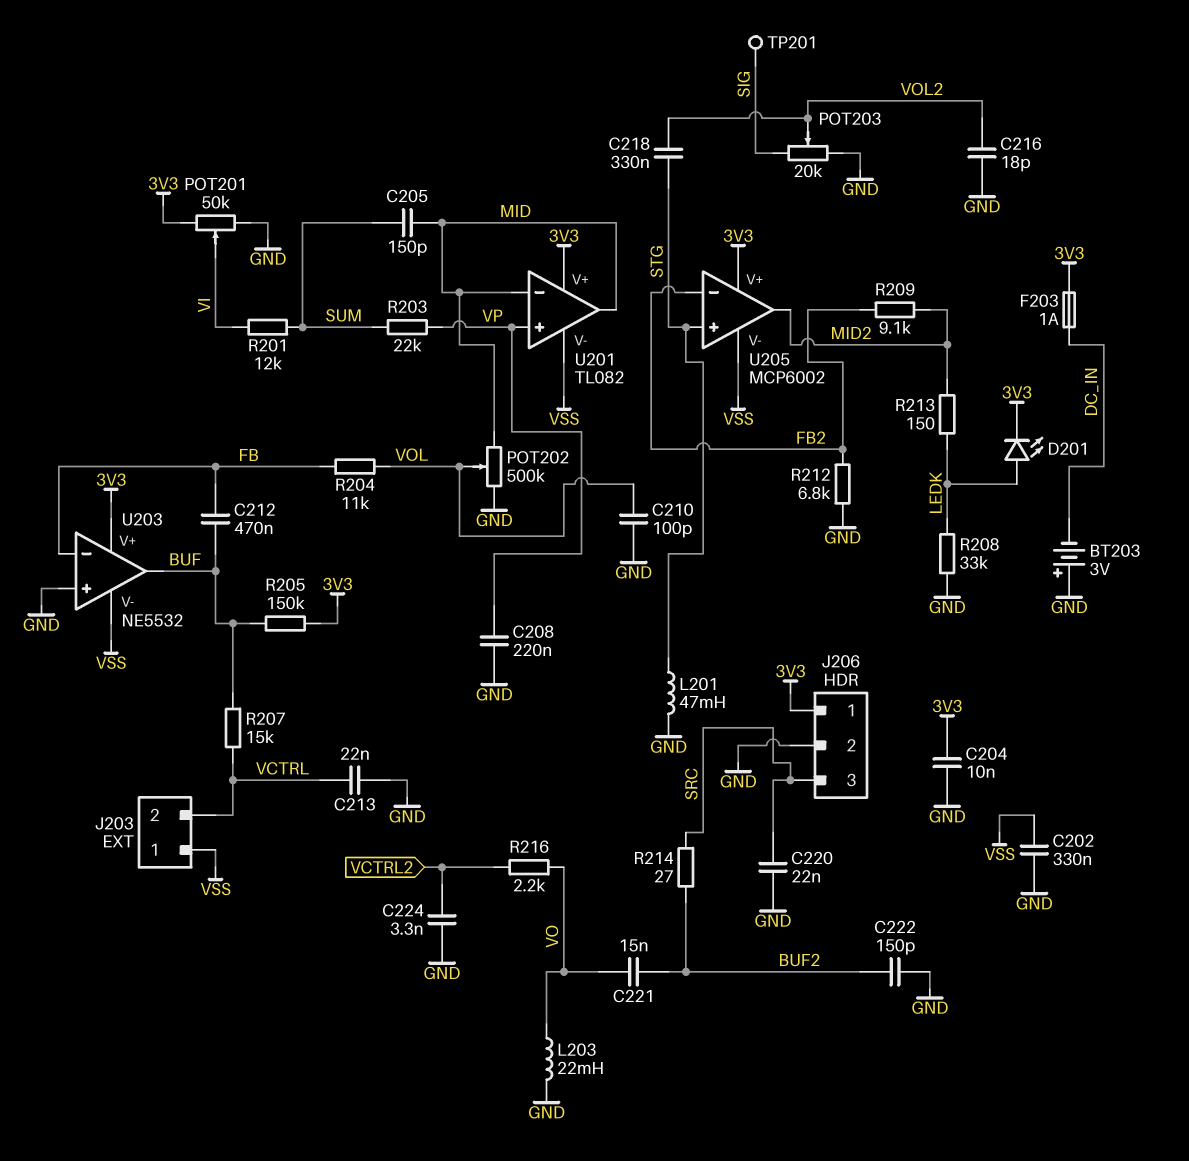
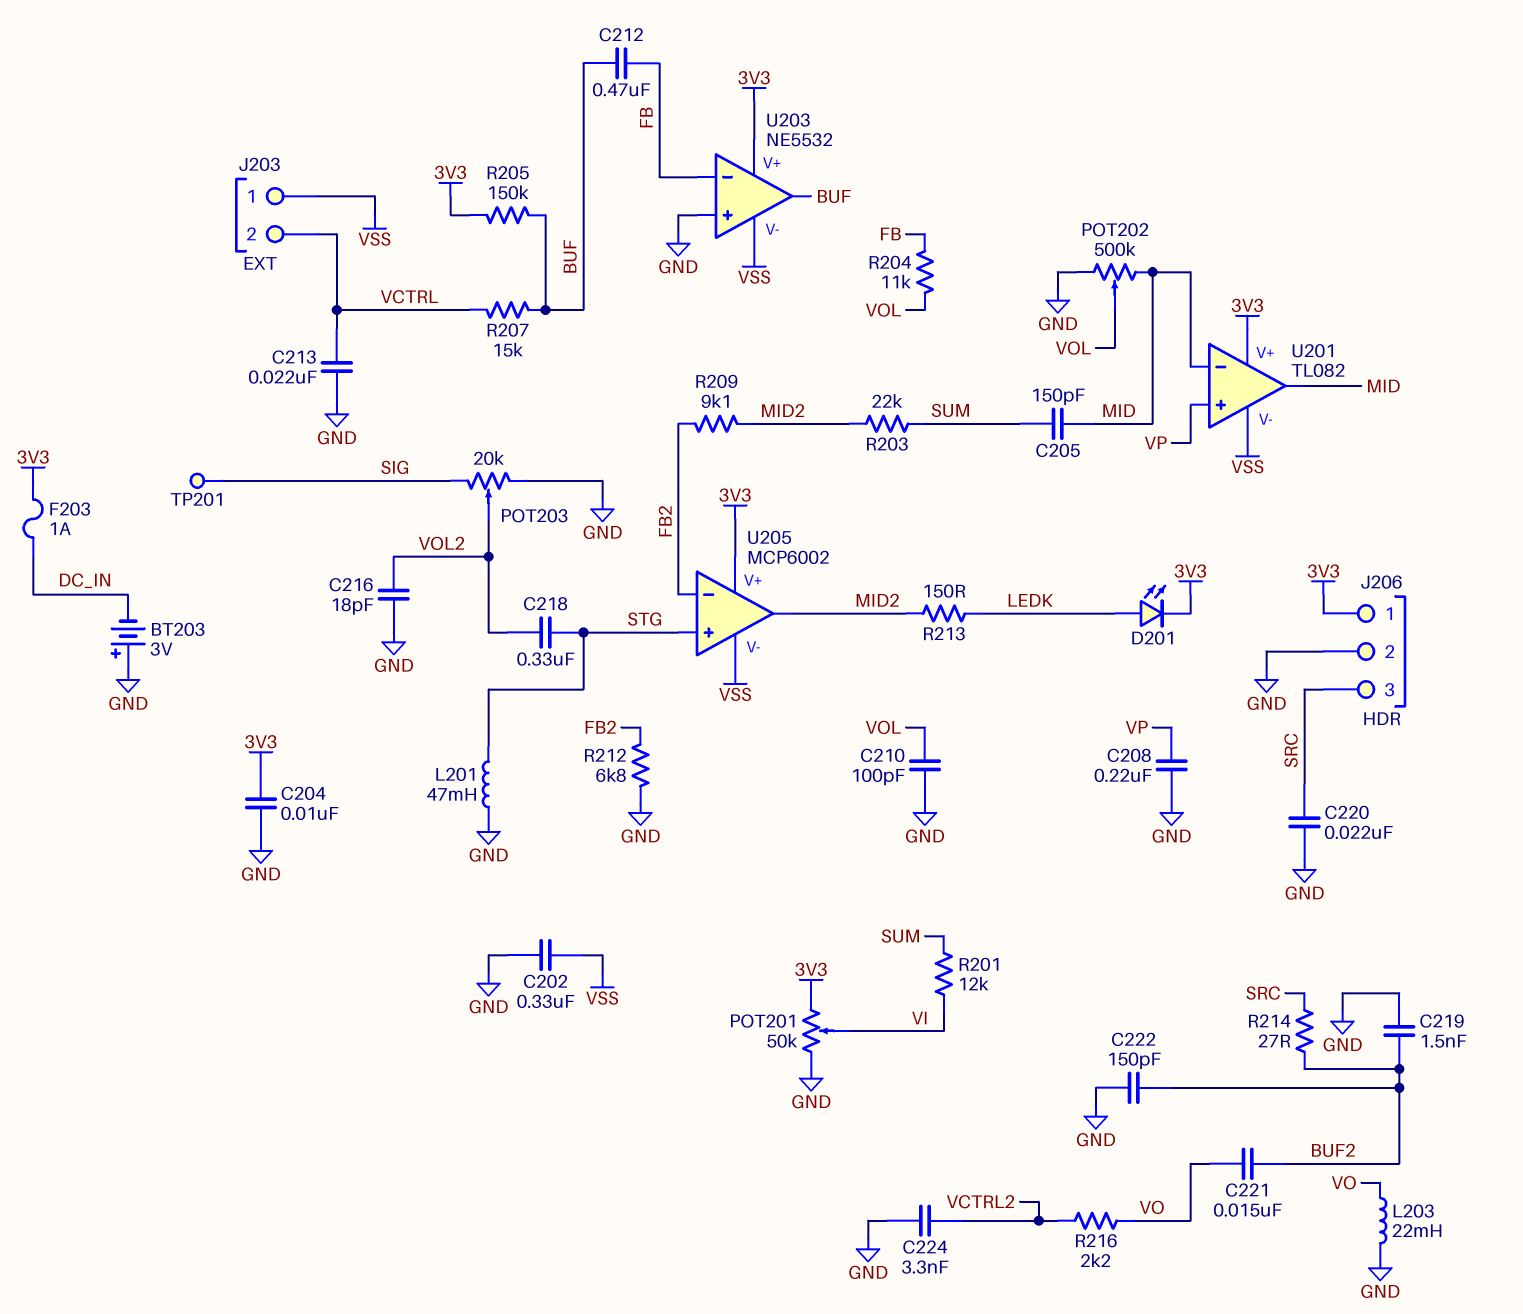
C219: none -> 1.5nF (BUF2, GND)
R203: 22k (SUM, VP) -> 22k (MID2, SUM)
R208: 33k (GND, LEDK) -> none

